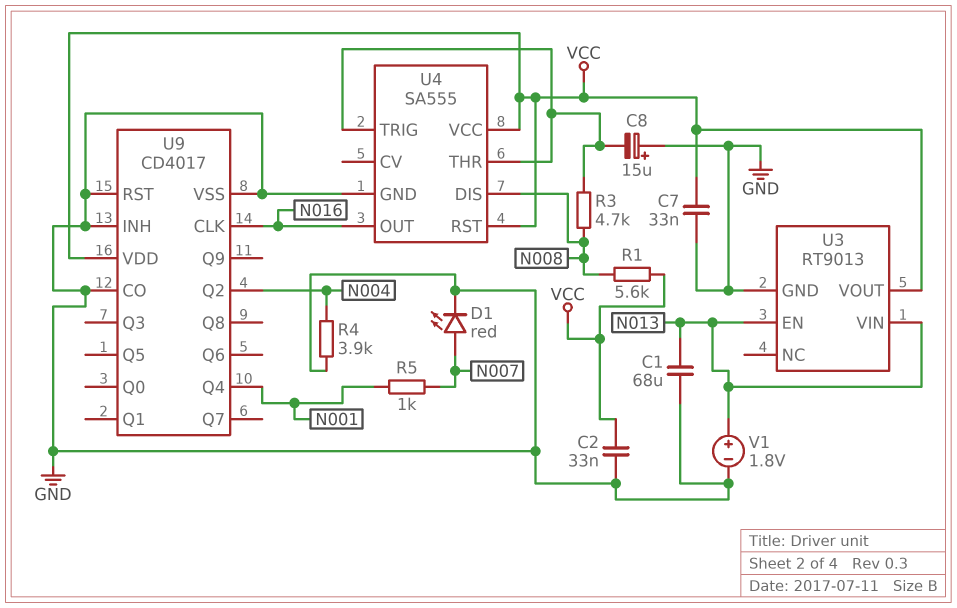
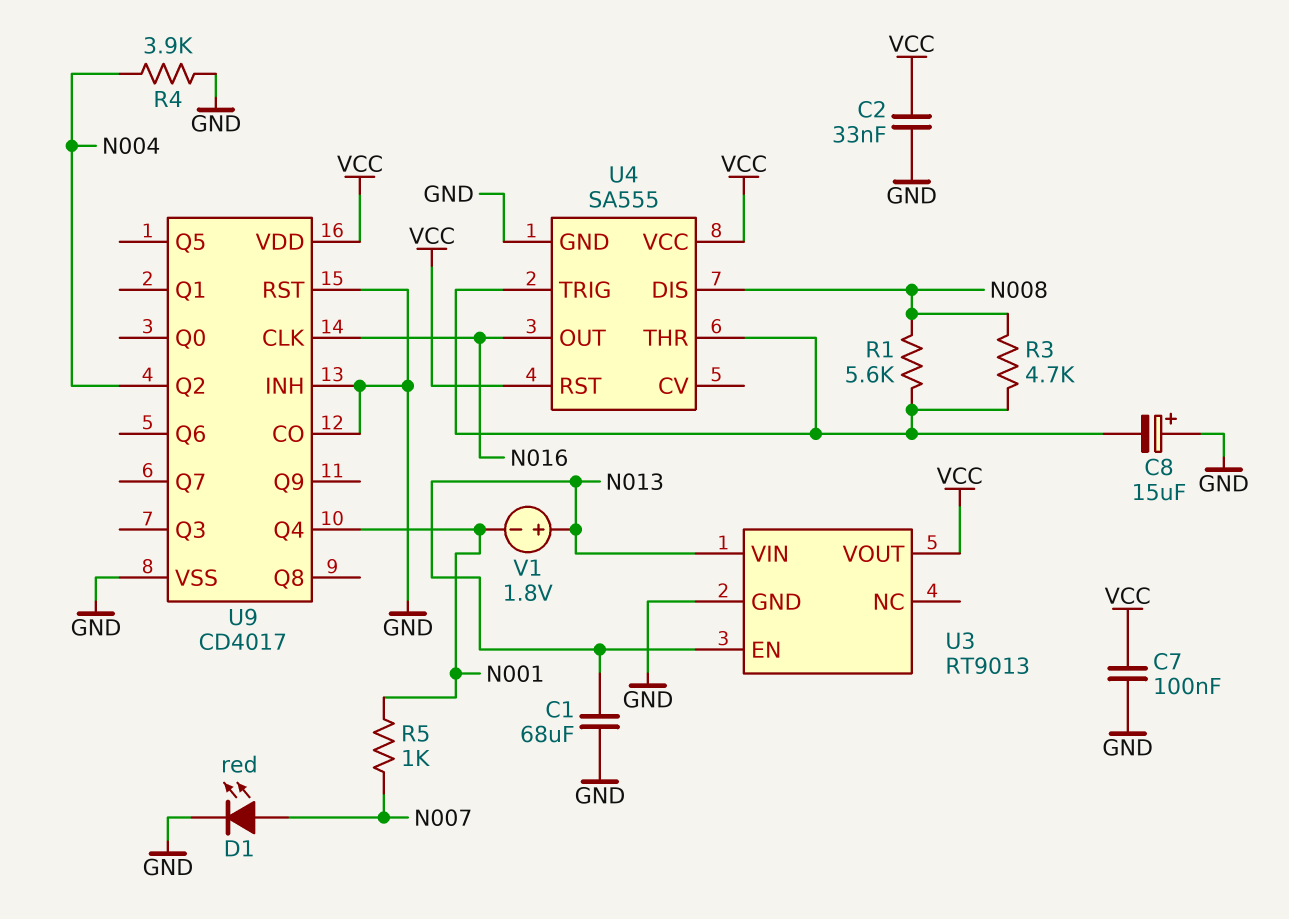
C7: 33nF (GND, VCC) -> 100nF (GND, VCC)
R1: 5.6k (N008, VCC) -> 5.6k (N008, U4/THR)
V1: 1.8V (plus N013, minus GND) -> 1.8V (plus N013, minus N001)

